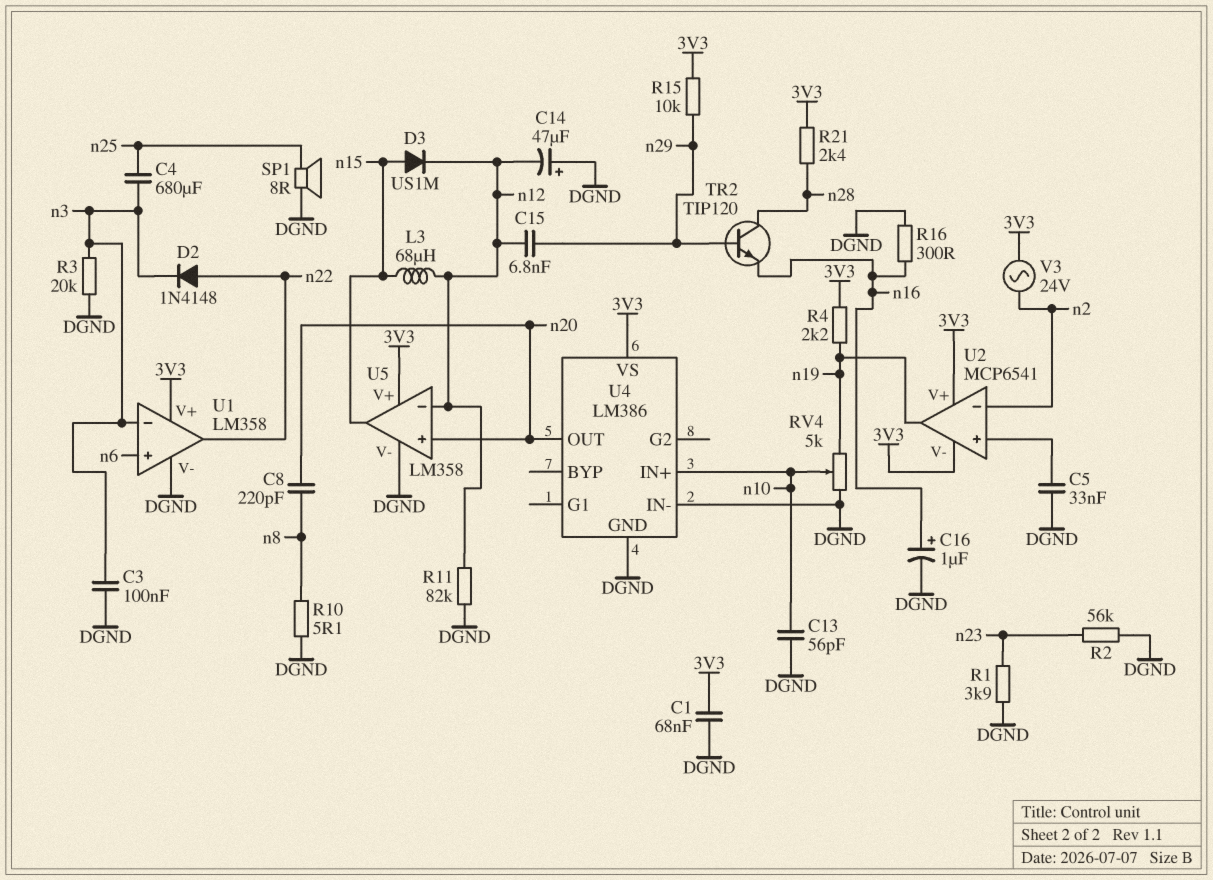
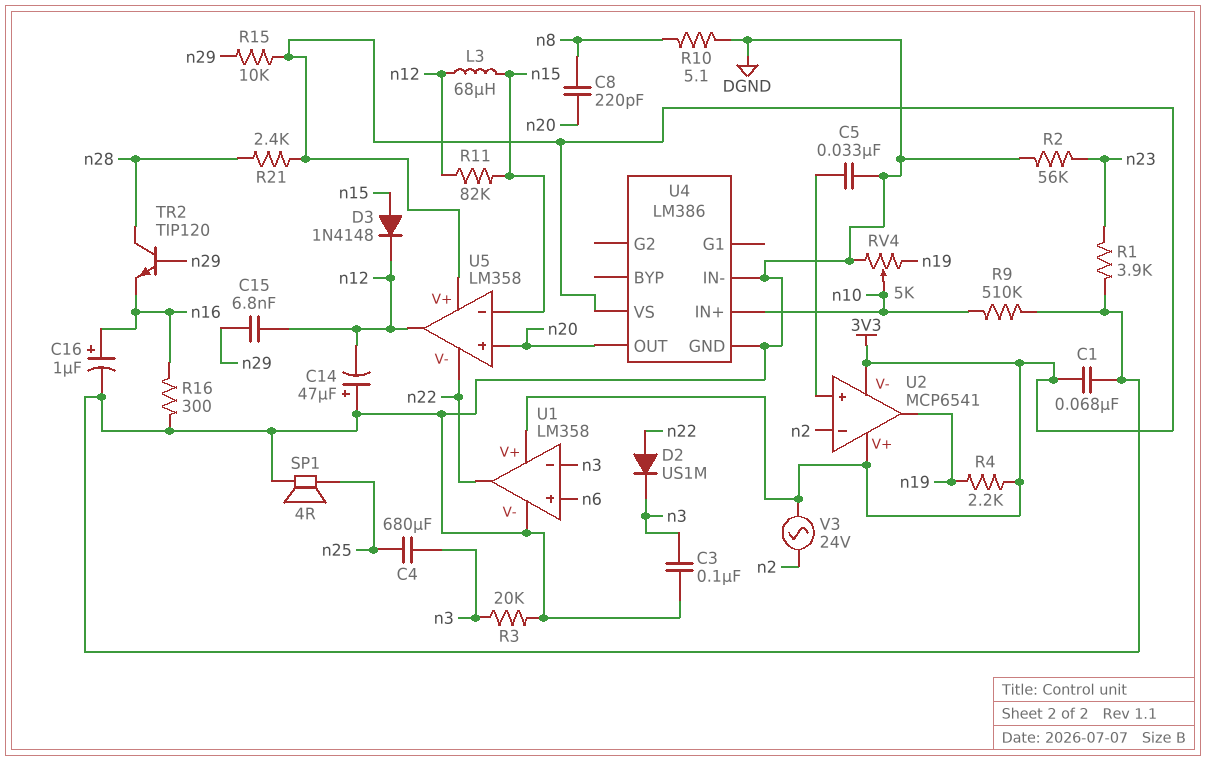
C13: 56pF (DGND, n10) -> none
D2: diode 1N4148 (A n22, K n3) -> diode US1M (A n22, K n3)
D3: diode US1M (A n15, K n12) -> diode 1N4148 (A n15, K n12)
R9: none -> 510k (DGND, n10)
R11: 82k (DGND, n12) -> 82k (n12, n15)
SP1: speaker 8R (DGND, n25) -> speaker 4R (DGND, n25)
U5 pin V-: DGND -> n22
U5 pin in-: n12 -> n15
U5 pin out: n15 -> n12

